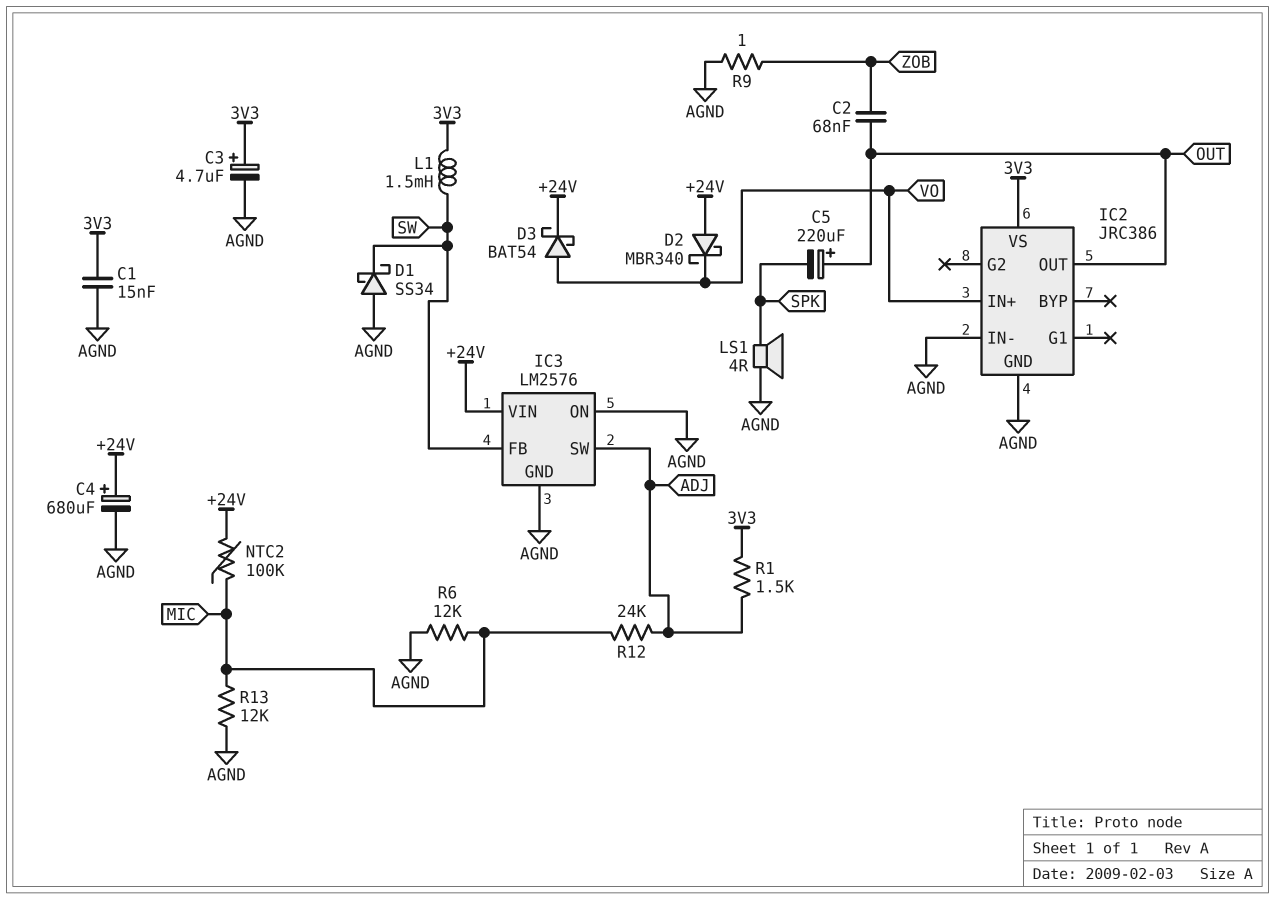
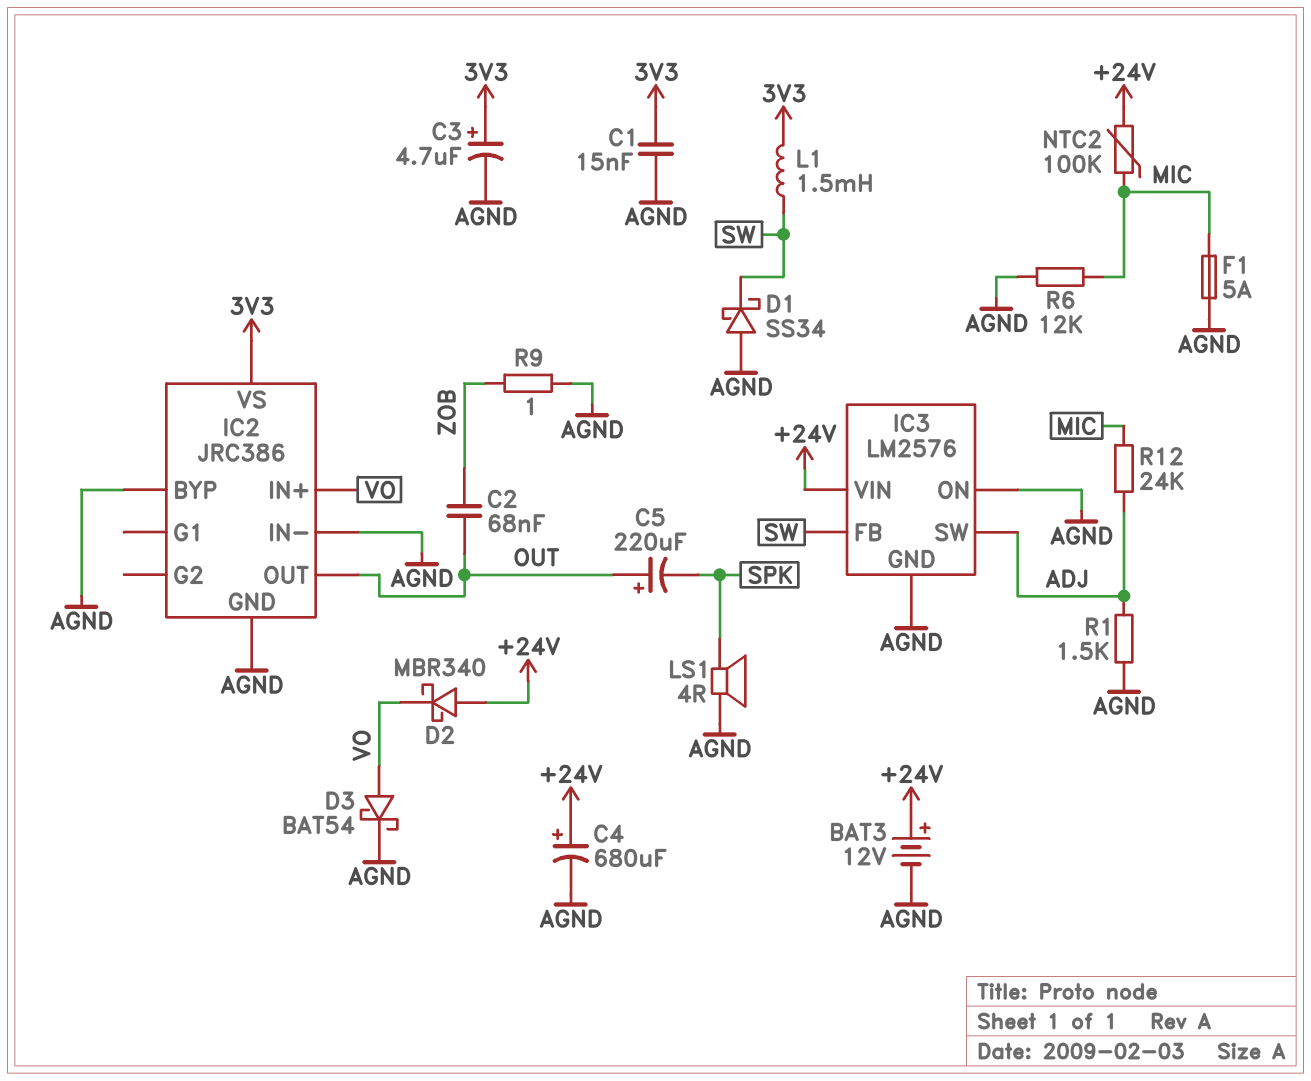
BAT3: none -> 12V (plus +24V, minus AGND)
D3: schottky BAT54 (A VO, K +24V) -> schottky BAT54 (A VO, K AGND)
F1: none -> 5A (AGND, MIC)
IC2 pin BYP: none -> AGND
R1: 1.5k (3V3, ADJ) -> 1.5k (ADJ, AGND)
R13: 12k (AGND, MIC) -> none

